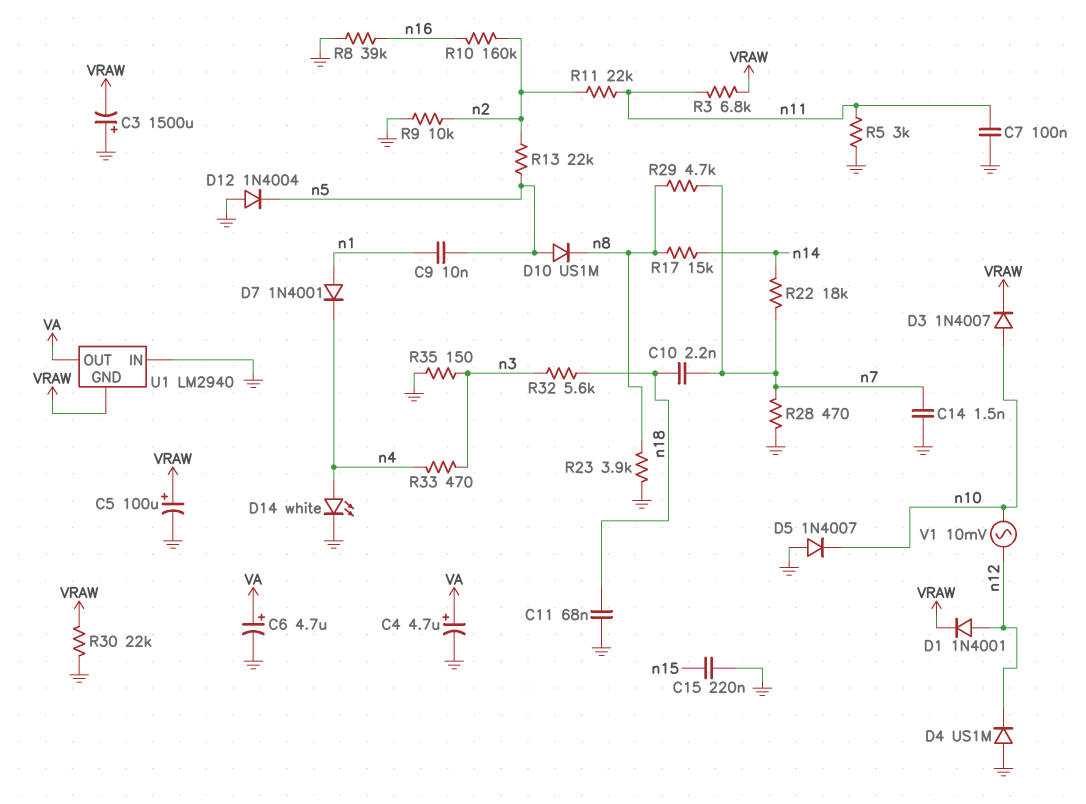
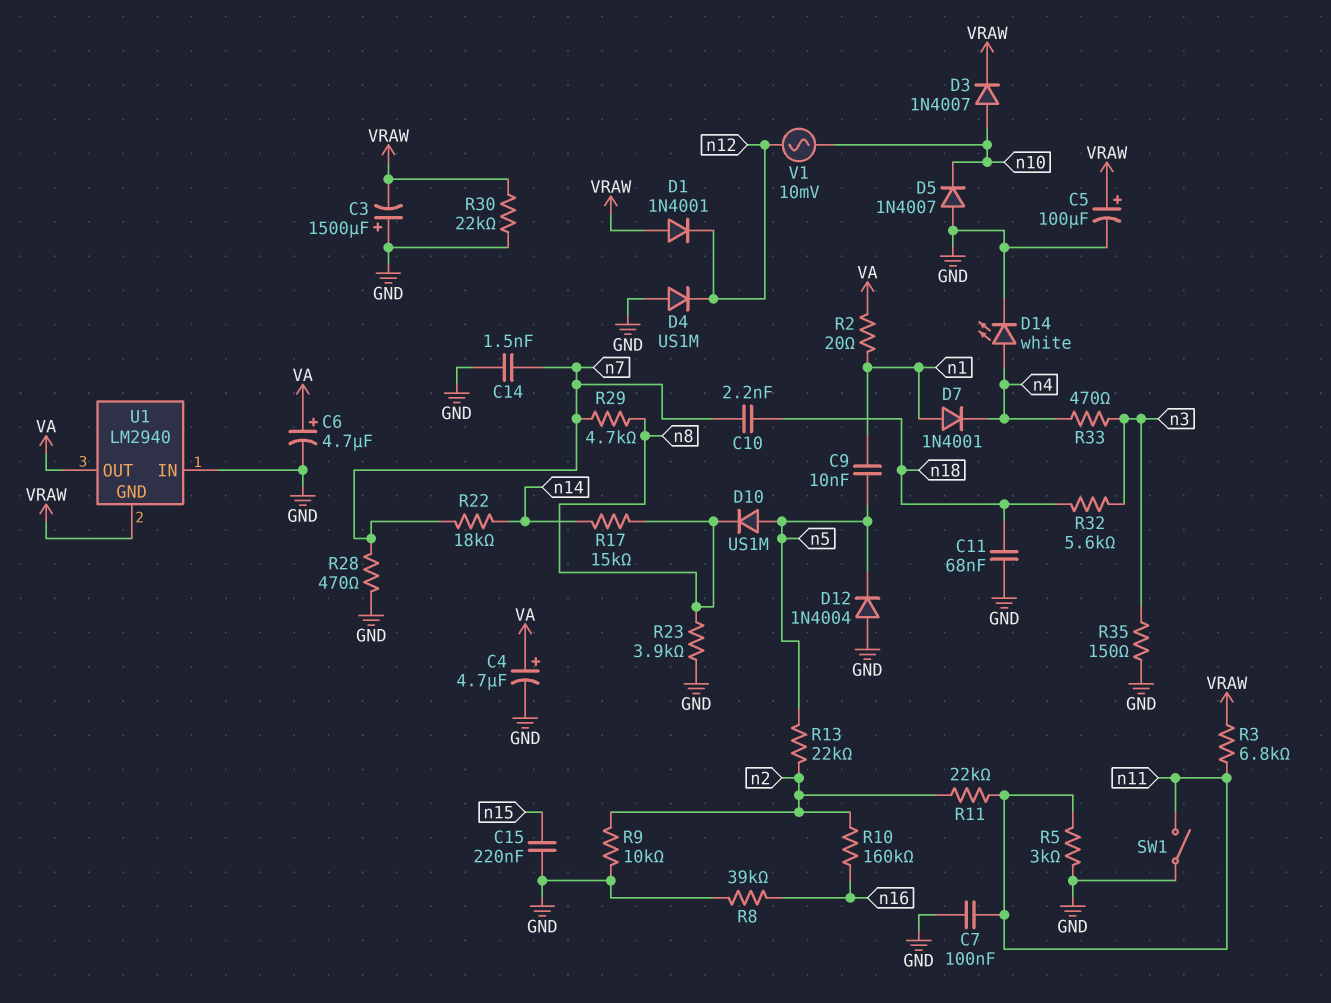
D1: diode 1N4001 (A n12, K VRAW) -> diode 1N4001 (A VRAW, K n12)
R2: none -> 20 (VA, n1)
SW1: none -> switch (GND, n11)

